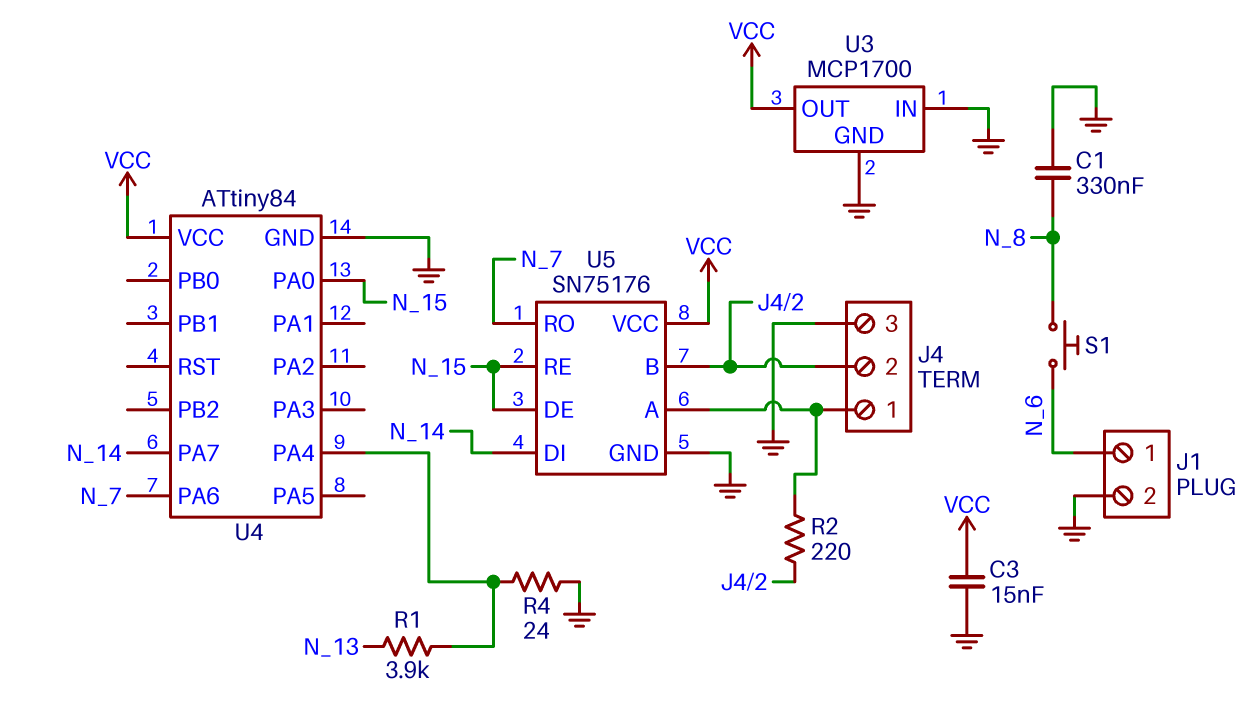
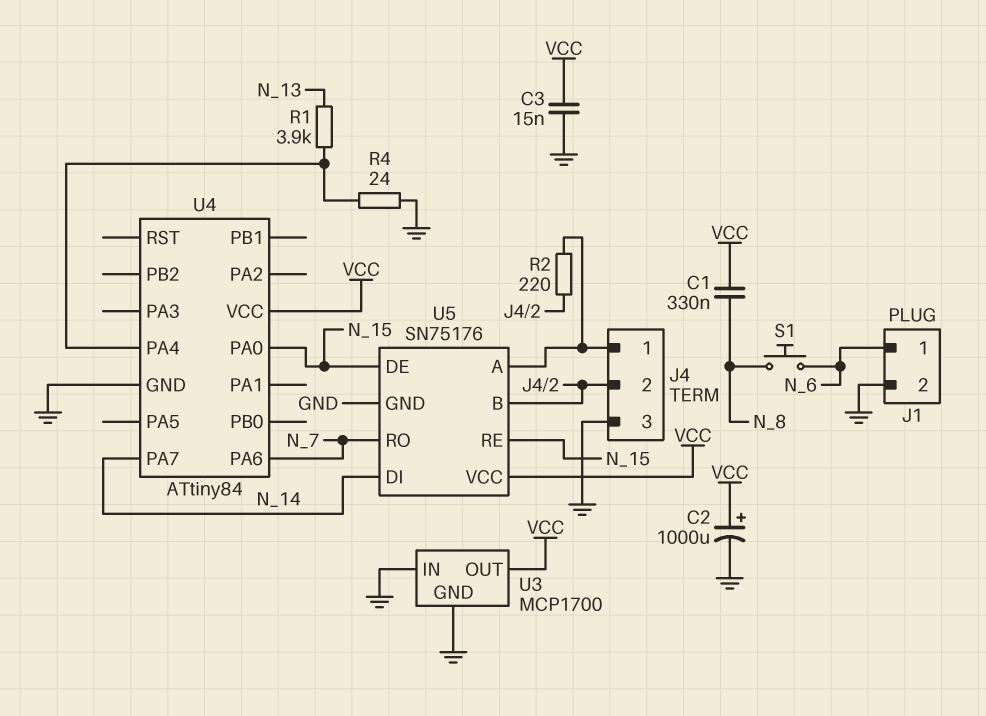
C1: 330nF (GND, N_8) -> 330nF (N_8, VCC)
C2: none -> 1000uF (plus VCC, minus GND)

